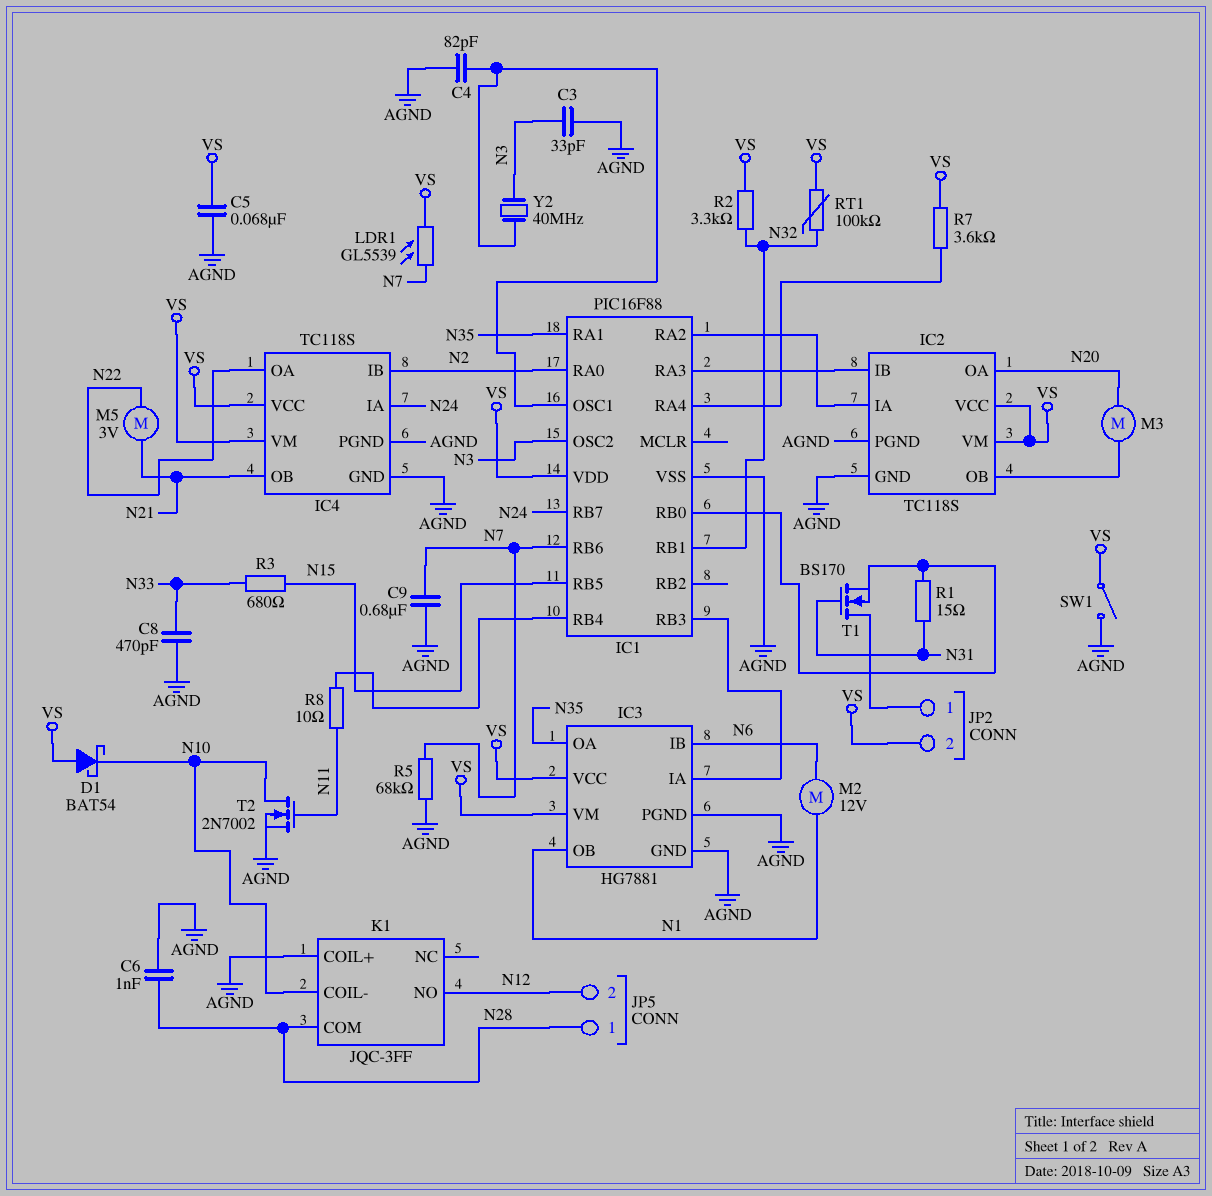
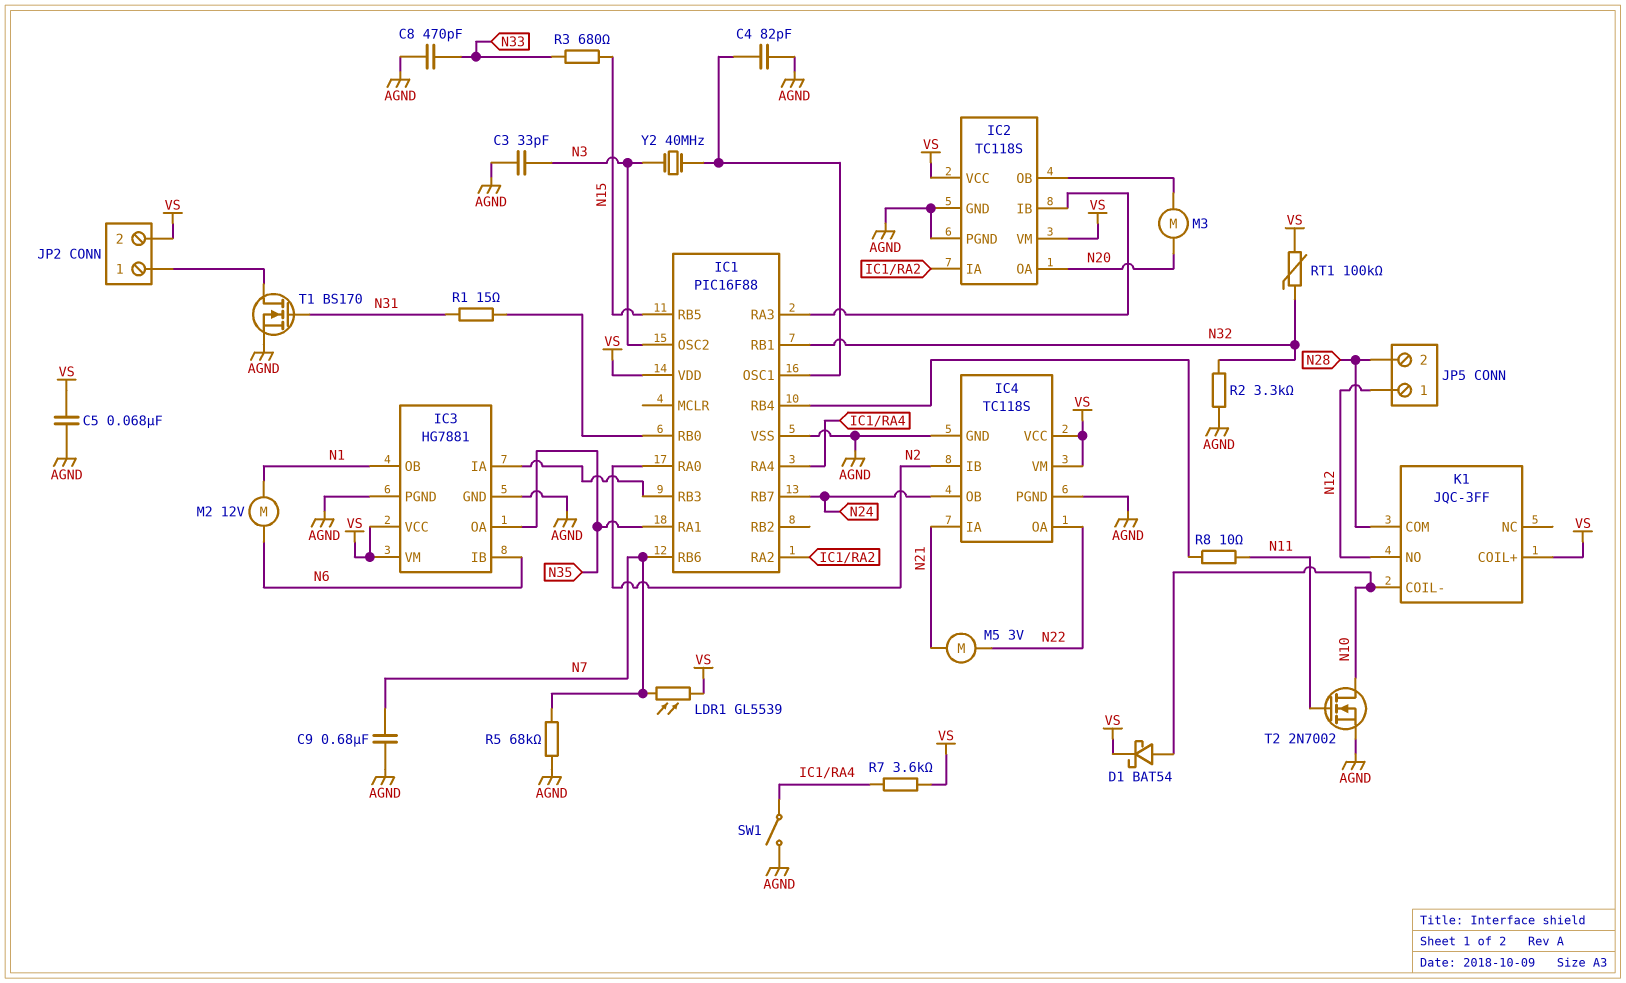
C6: 1nF (AGND, N28) -> none
D1: schottky BAT54 (A VS, K N10) -> schottky BAT54 (A N10, K VS)
IC4 pin IA: N24 -> N21
IC4 pin OB: N21 -> N24
JP5 pin 1: N28 -> N12
JP5 pin 2: N12 -> N28
K1 pin COIL+: AGND -> VS
R2: 3.3k (N32, VS) -> 3.3k (AGND, N32)
SW1: switch (AGND, VS) -> switch (AGND, IC1/RA4)
T1: NMOS BS170 (G N31, D JP2/1, S IC1/RB0) -> NMOS BS170 (G N31, D JP2/1, S AGND)

